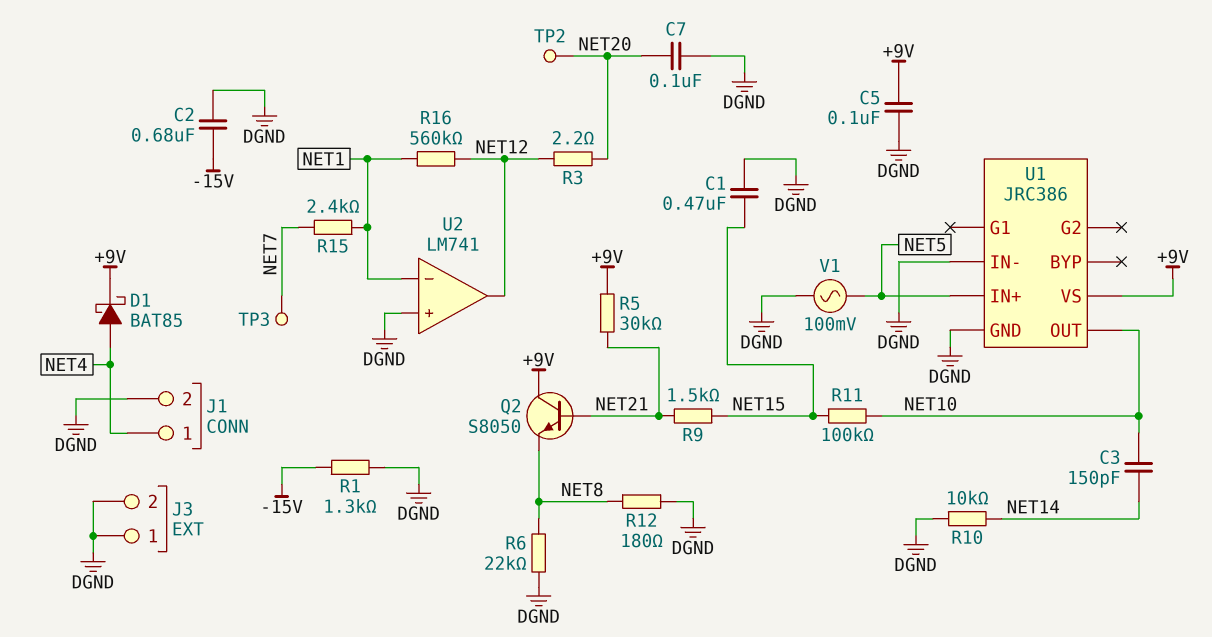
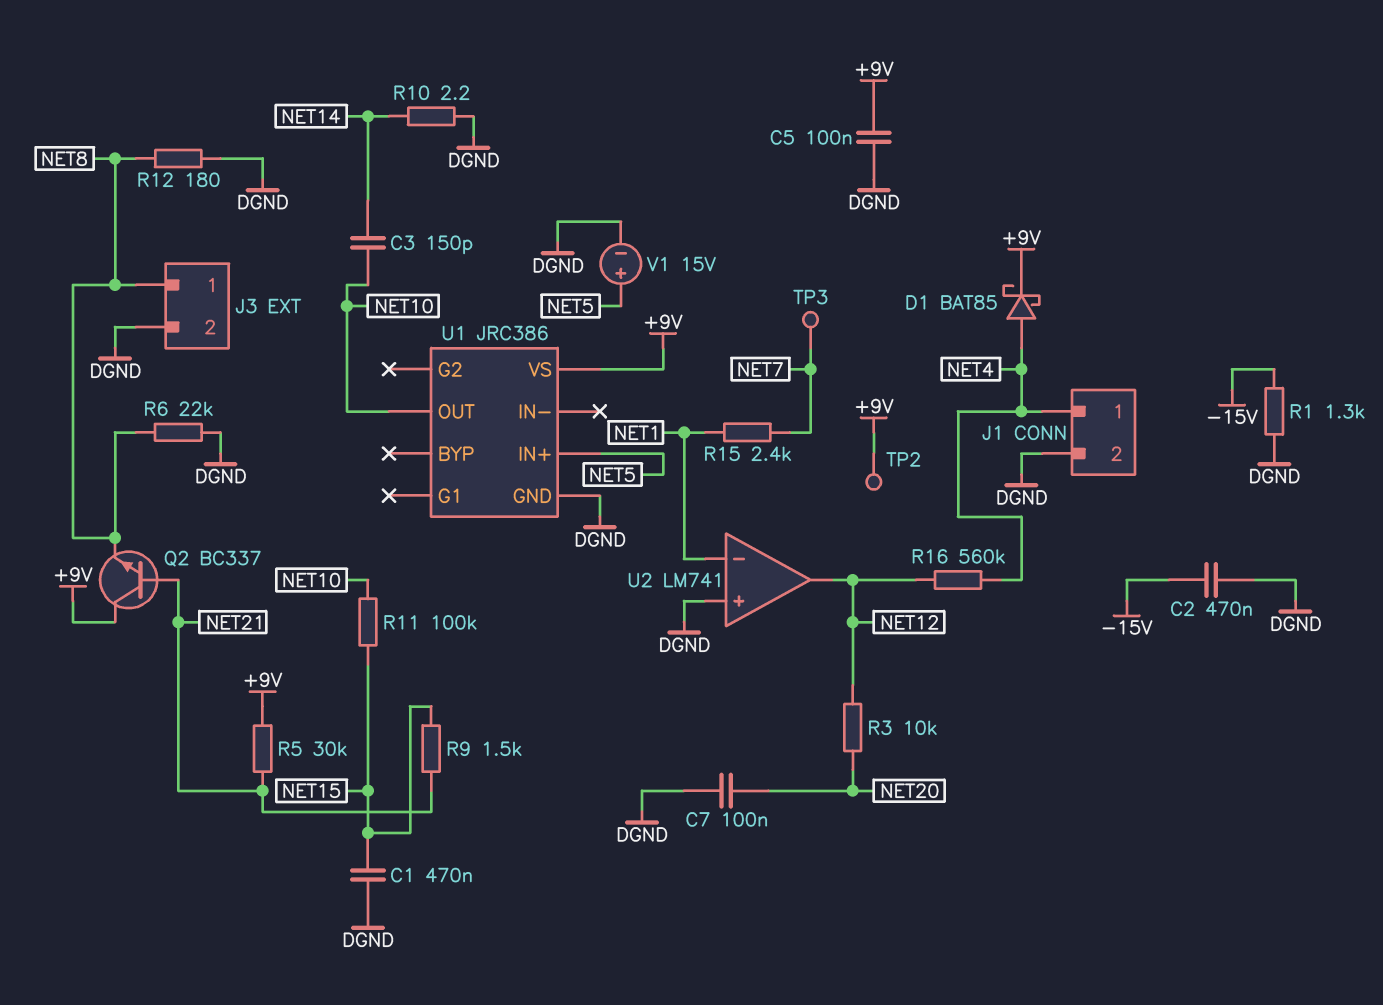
C2: 680nF (-15V, DGND) -> 470nF (-15V, DGND)
J3 pin 1: DGND -> NET8
Q2: NPN S8050 (B NET21, C +9V, E NET8) -> NPN BC337 (B NET21, C +9V, E NET8)
R3: 2.2 (NET12, NET20) -> 10k (NET12, NET20)
R10: 10k (DGND, NET14) -> 2.2 (DGND, NET14)
R16: 560k (NET1, NET12) -> 560k (NET4, NET12)
TP2: test point (NET20) -> test point (+9V)
U1 pin IN-: DGND -> none
V1: AC 100mV (DGND, NET5) -> 15V (plus NET5, minus DGND)

